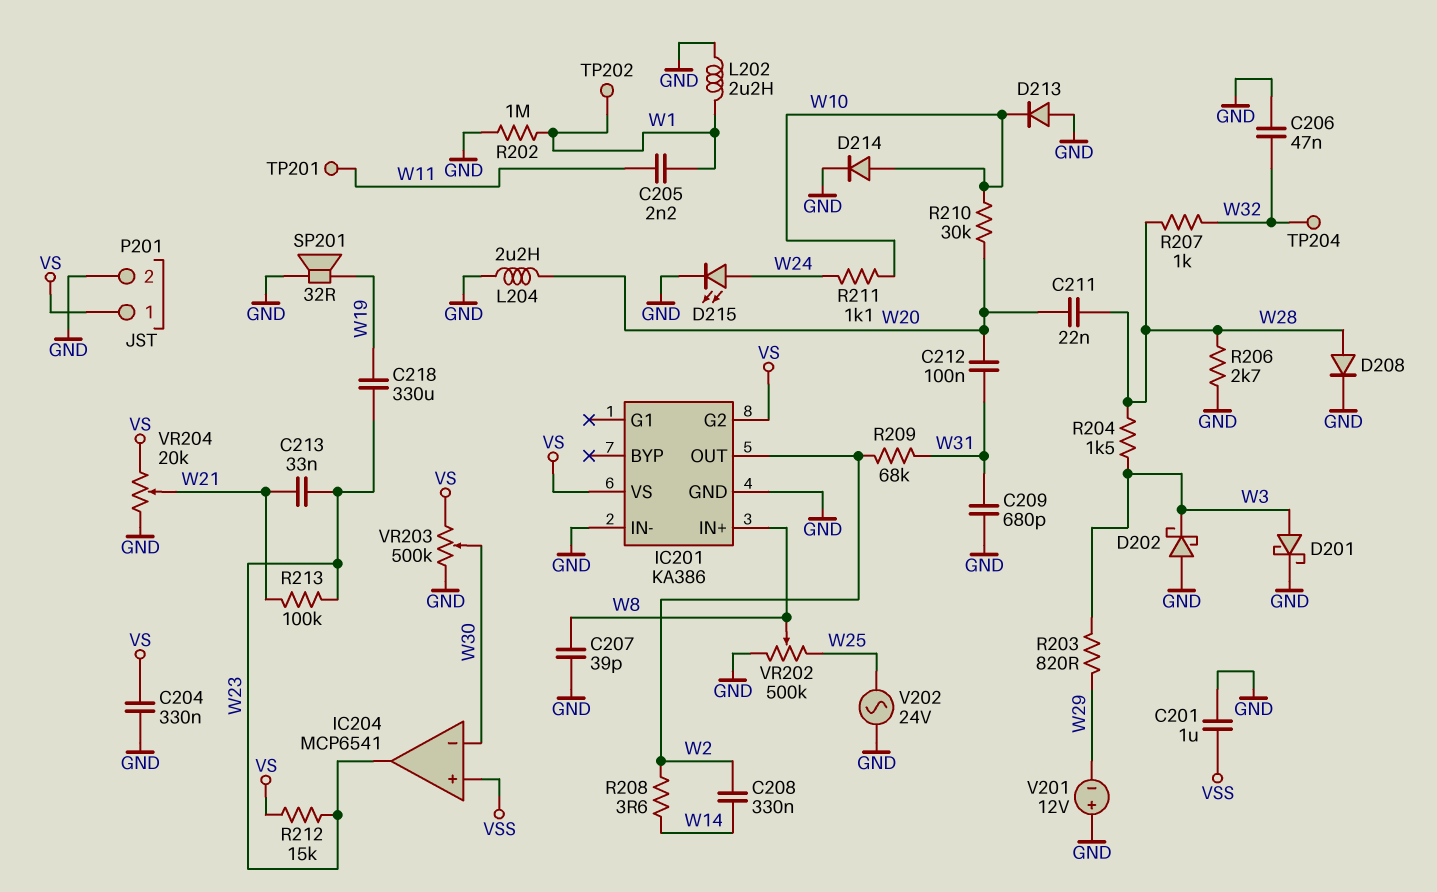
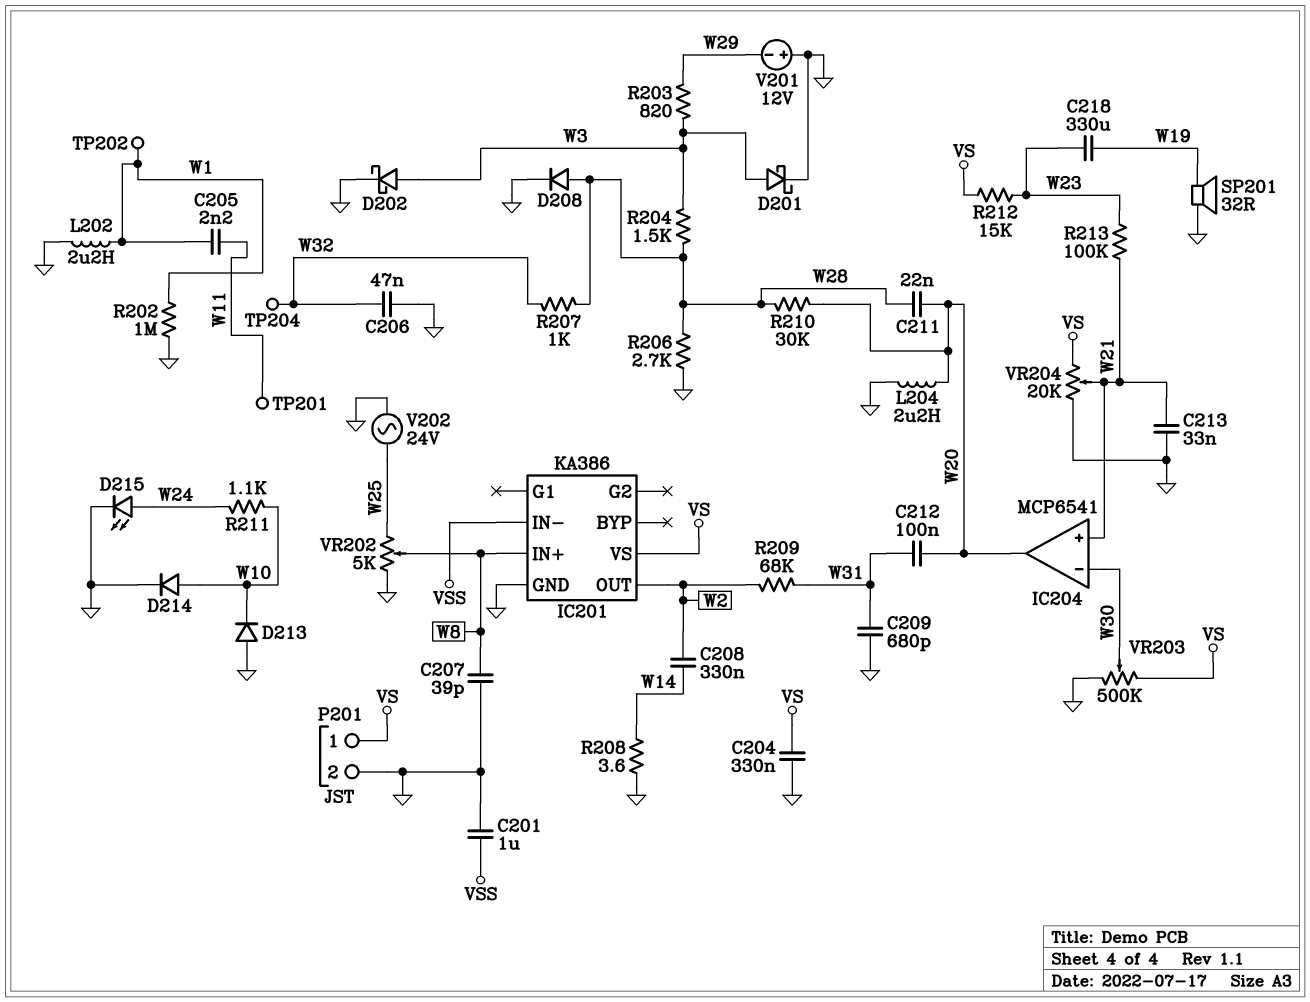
C213: 33nF (W21, W23) -> 33nF (GND, W21)
D202: schottky (A GND, K W3) -> schottky (A W3, K GND)
IC201 pin G2: VS -> none
IC201 pin IN-: GND -> VSS
IC204 pin in+: VSS -> W21
IC204 pin out: W23 -> W20
R208: 3.6 (W2, W14) -> 3.6 (GND, W14)
R210: 30k (W10, W20) -> 30k (W20, W28)
VR202: 500k (GND, W25, wiper W8) -> 5k (GND, W25, wiper W8)

